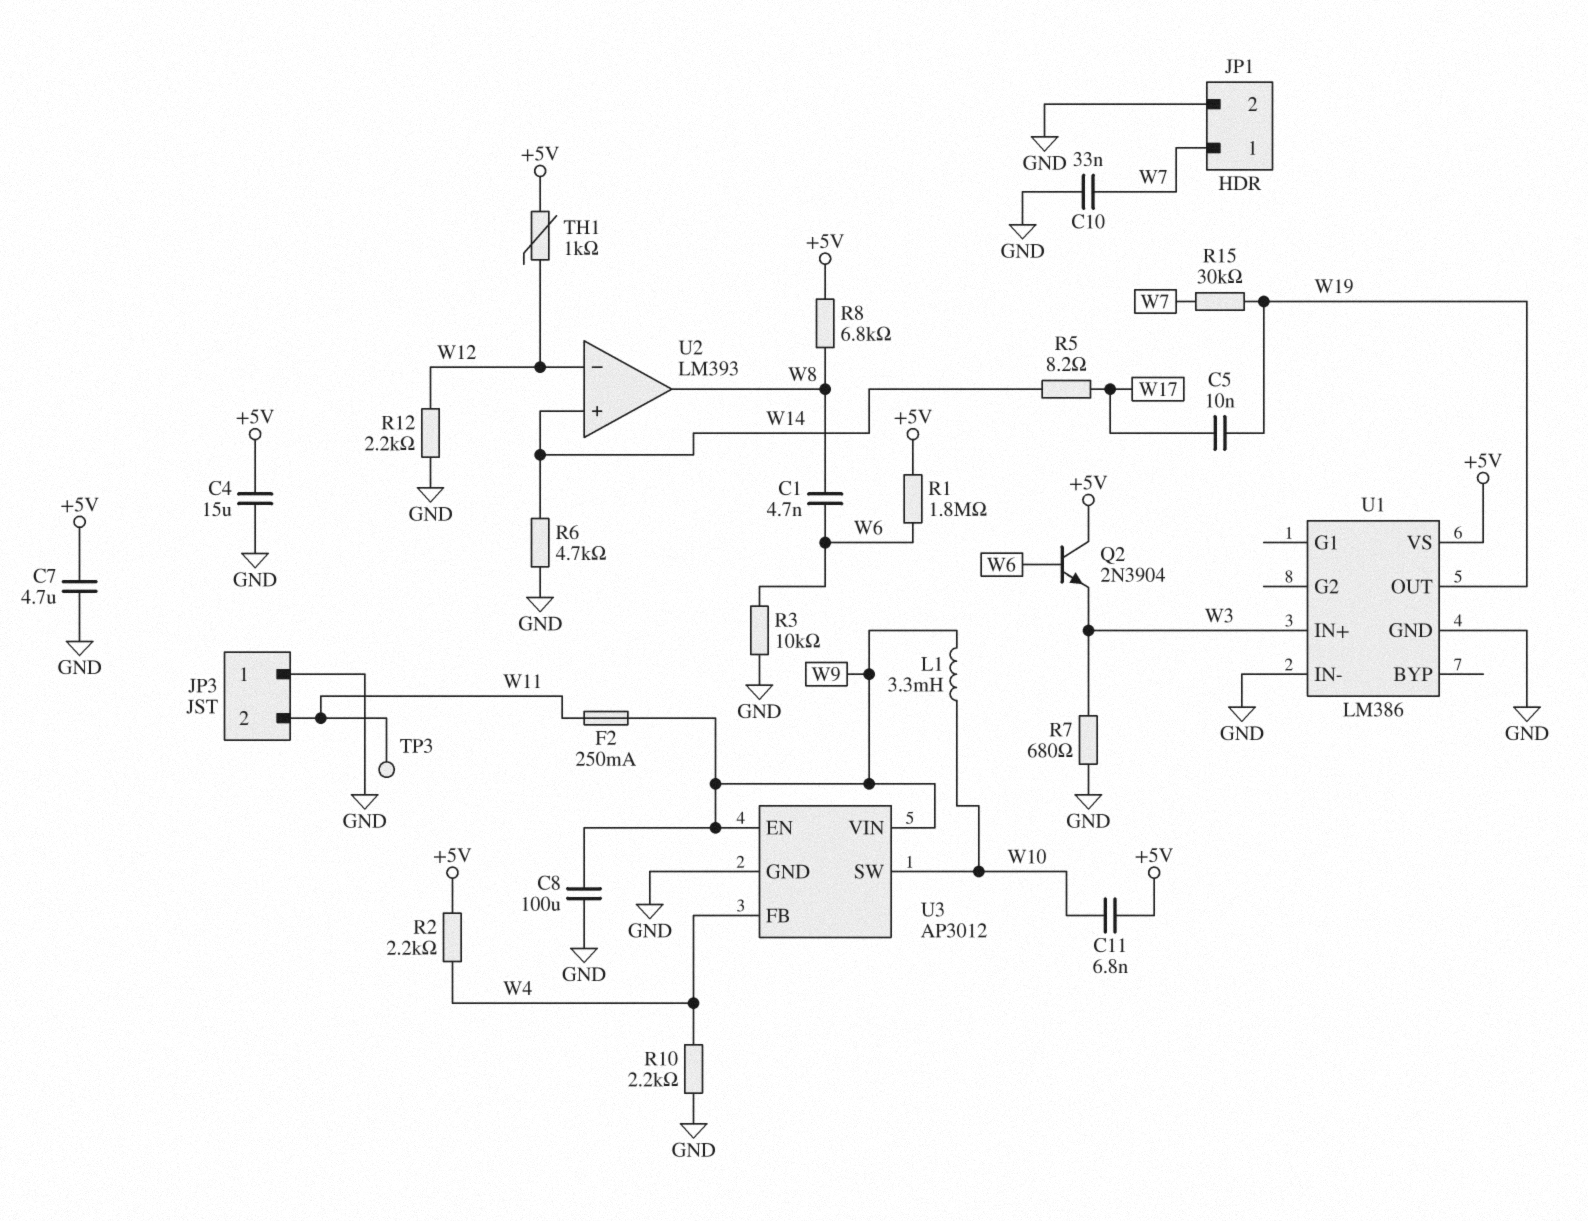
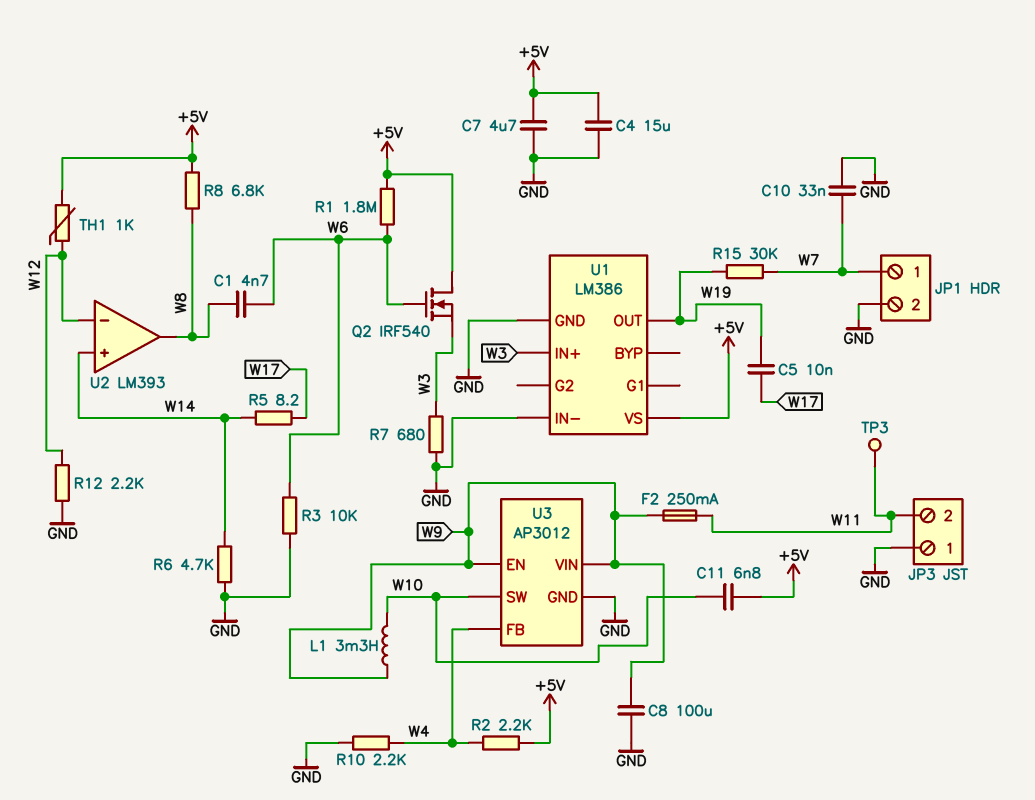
Q2: NPN 2N3904 (B W6, C +5V, E W3) -> NMOS IRF540 (G W6, D +5V, S W3)

